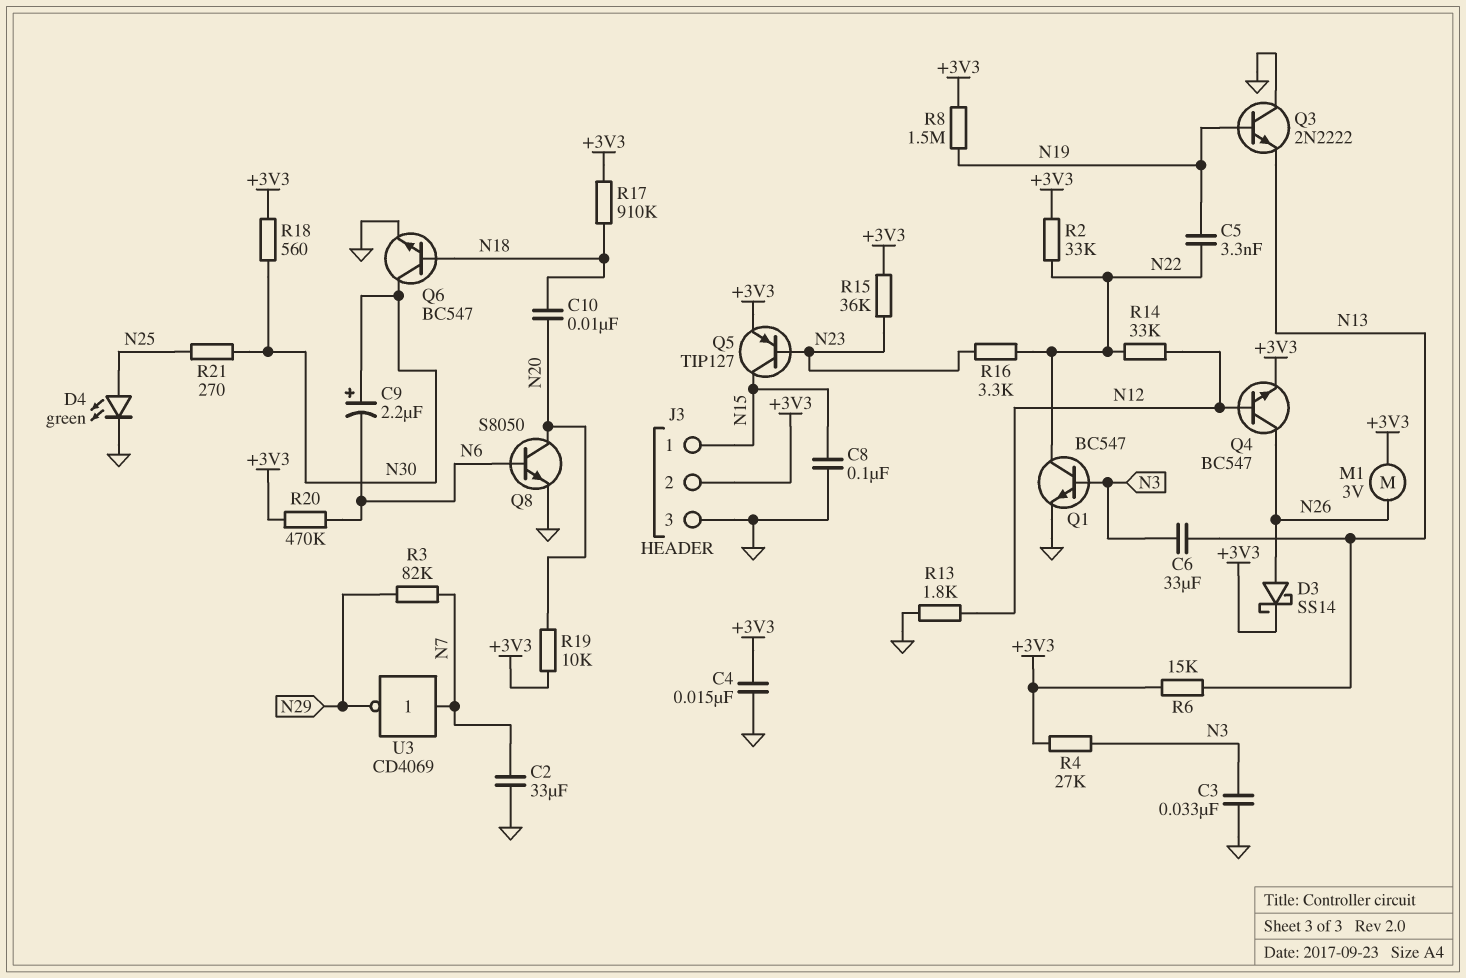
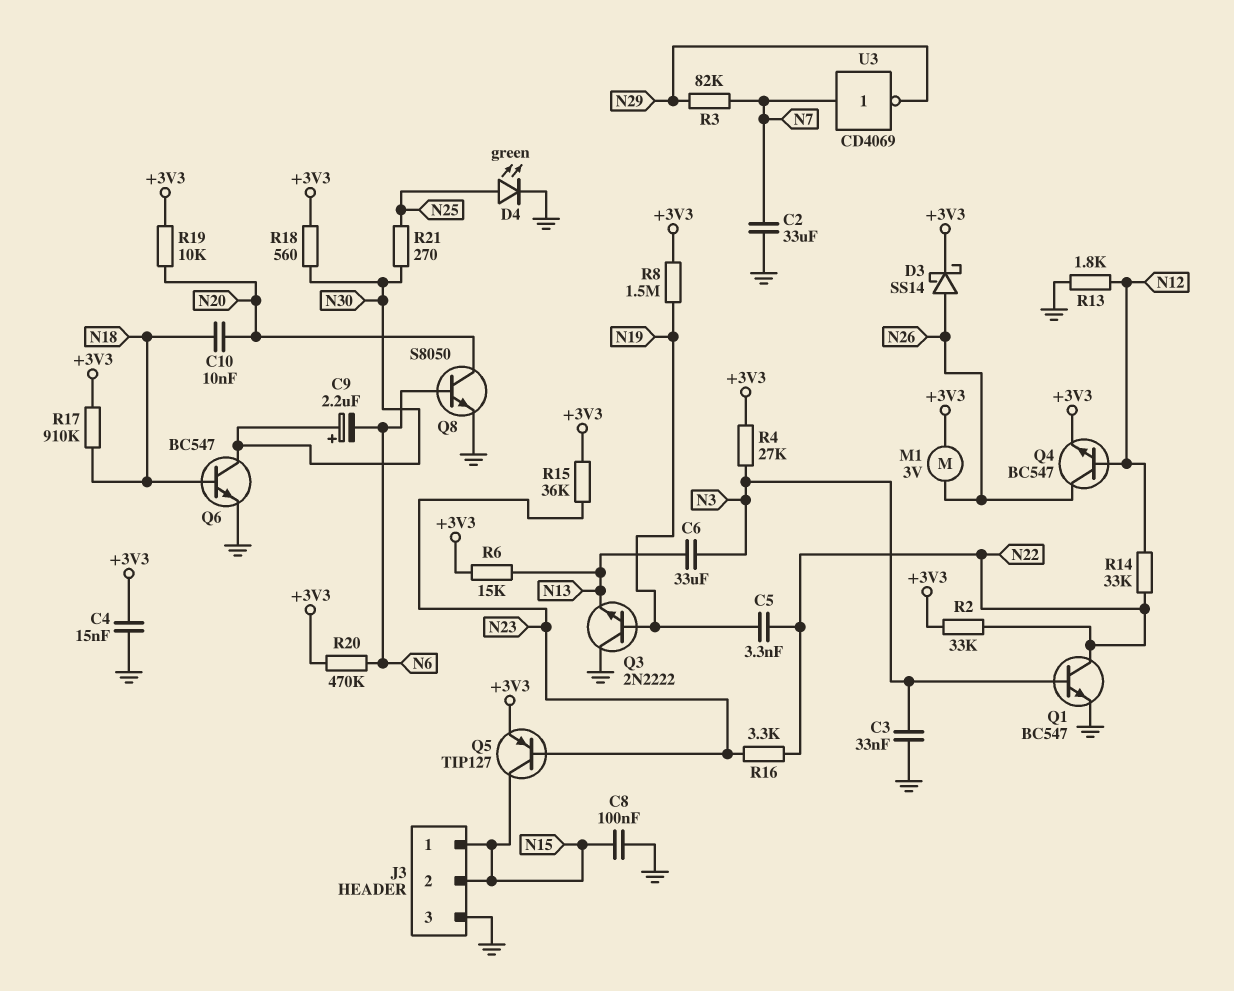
J3 pin 2: +3V3 -> N15

